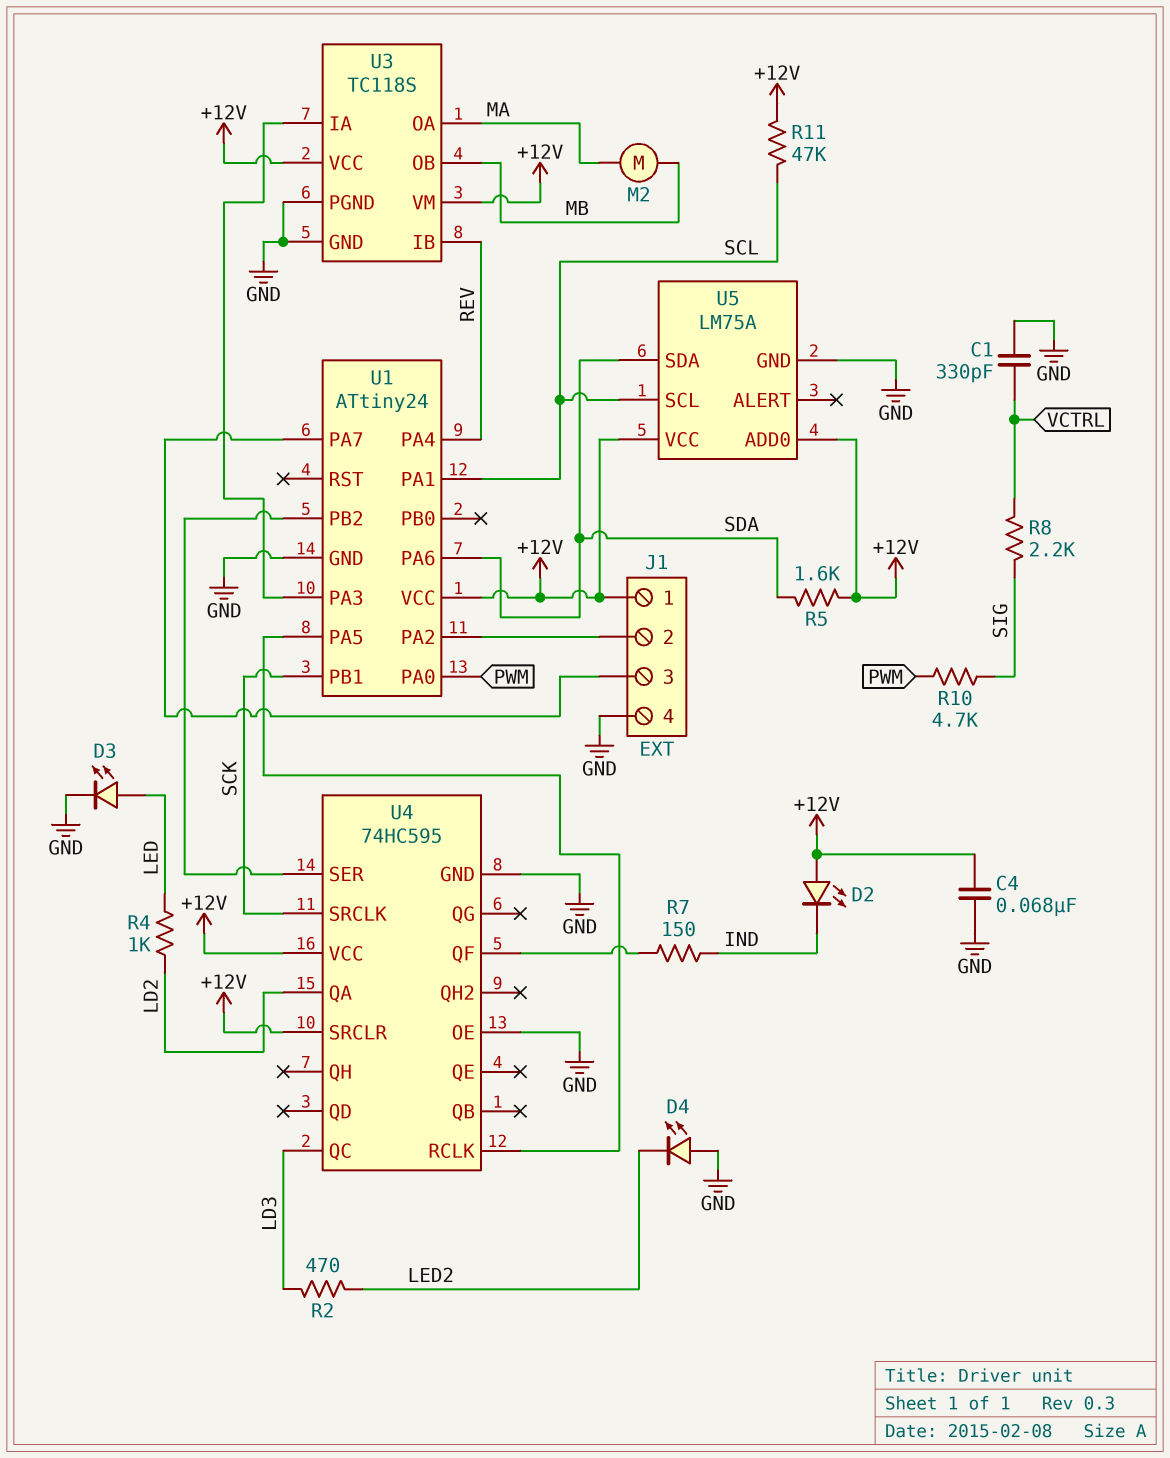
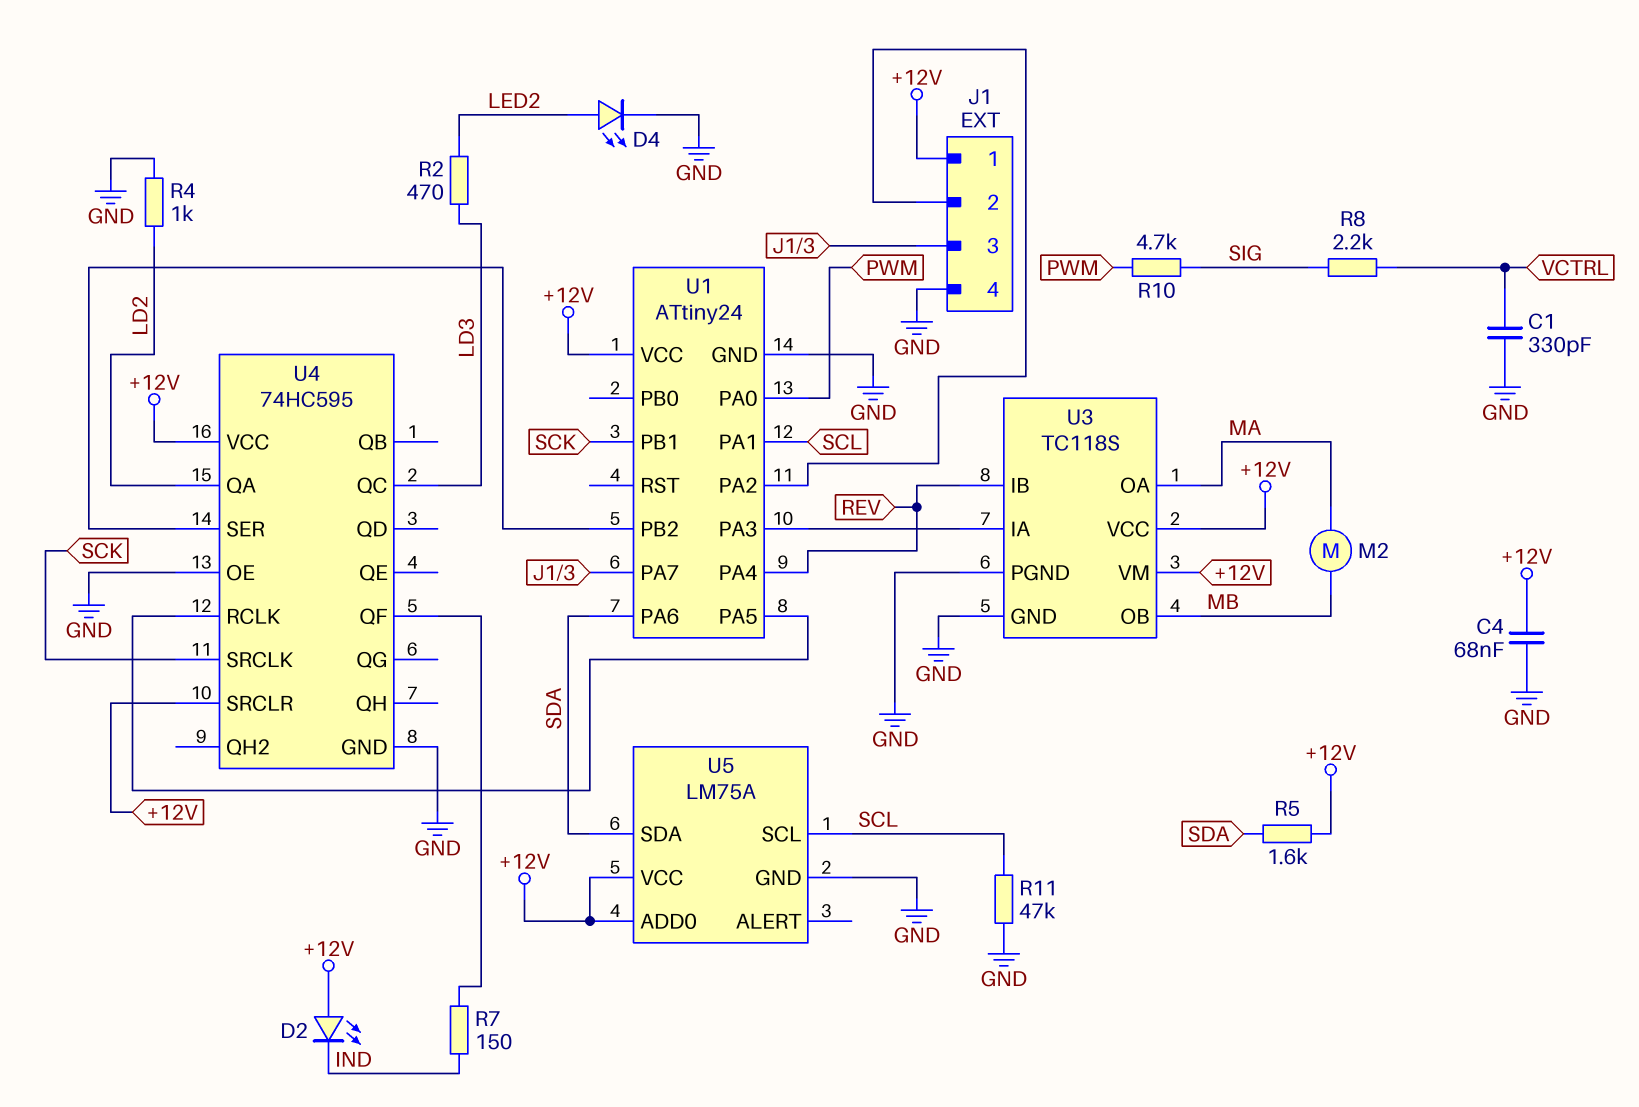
D3: LED (A LED, K GND) -> none
D4: LED (A GND, K LED2) -> LED (A LED2, K GND)
R4: 1k (LD2, LED) -> 1k (GND, LD2)
R11: 47k (+12V, SCL) -> 47k (GND, SCL)

